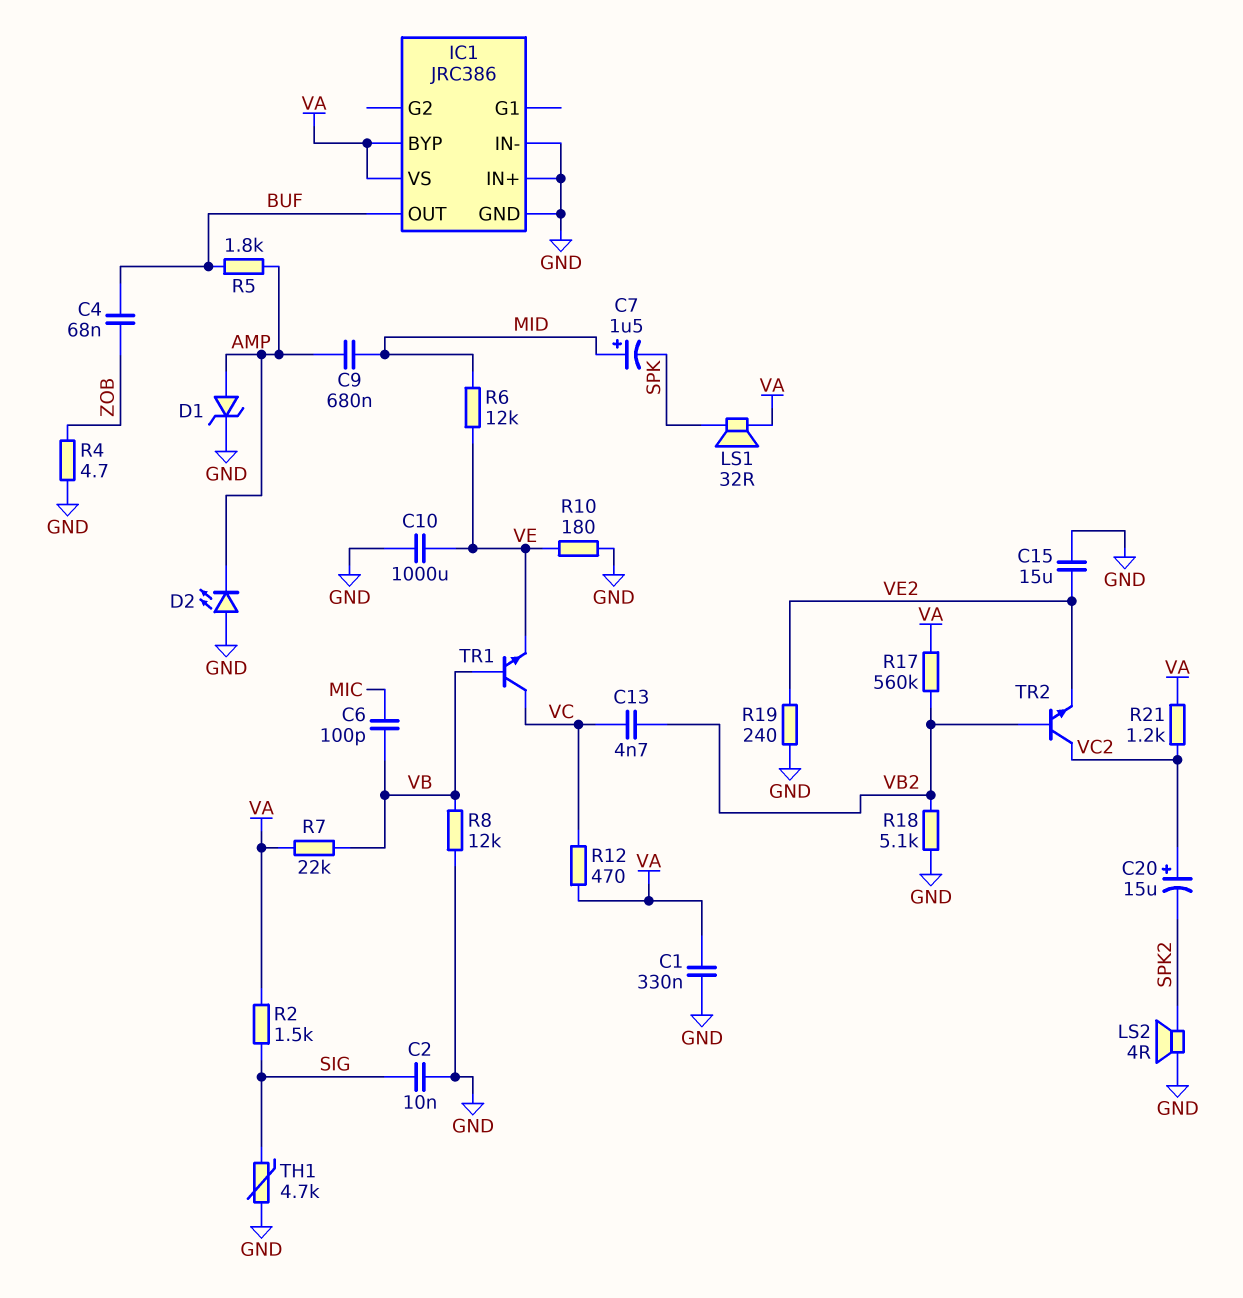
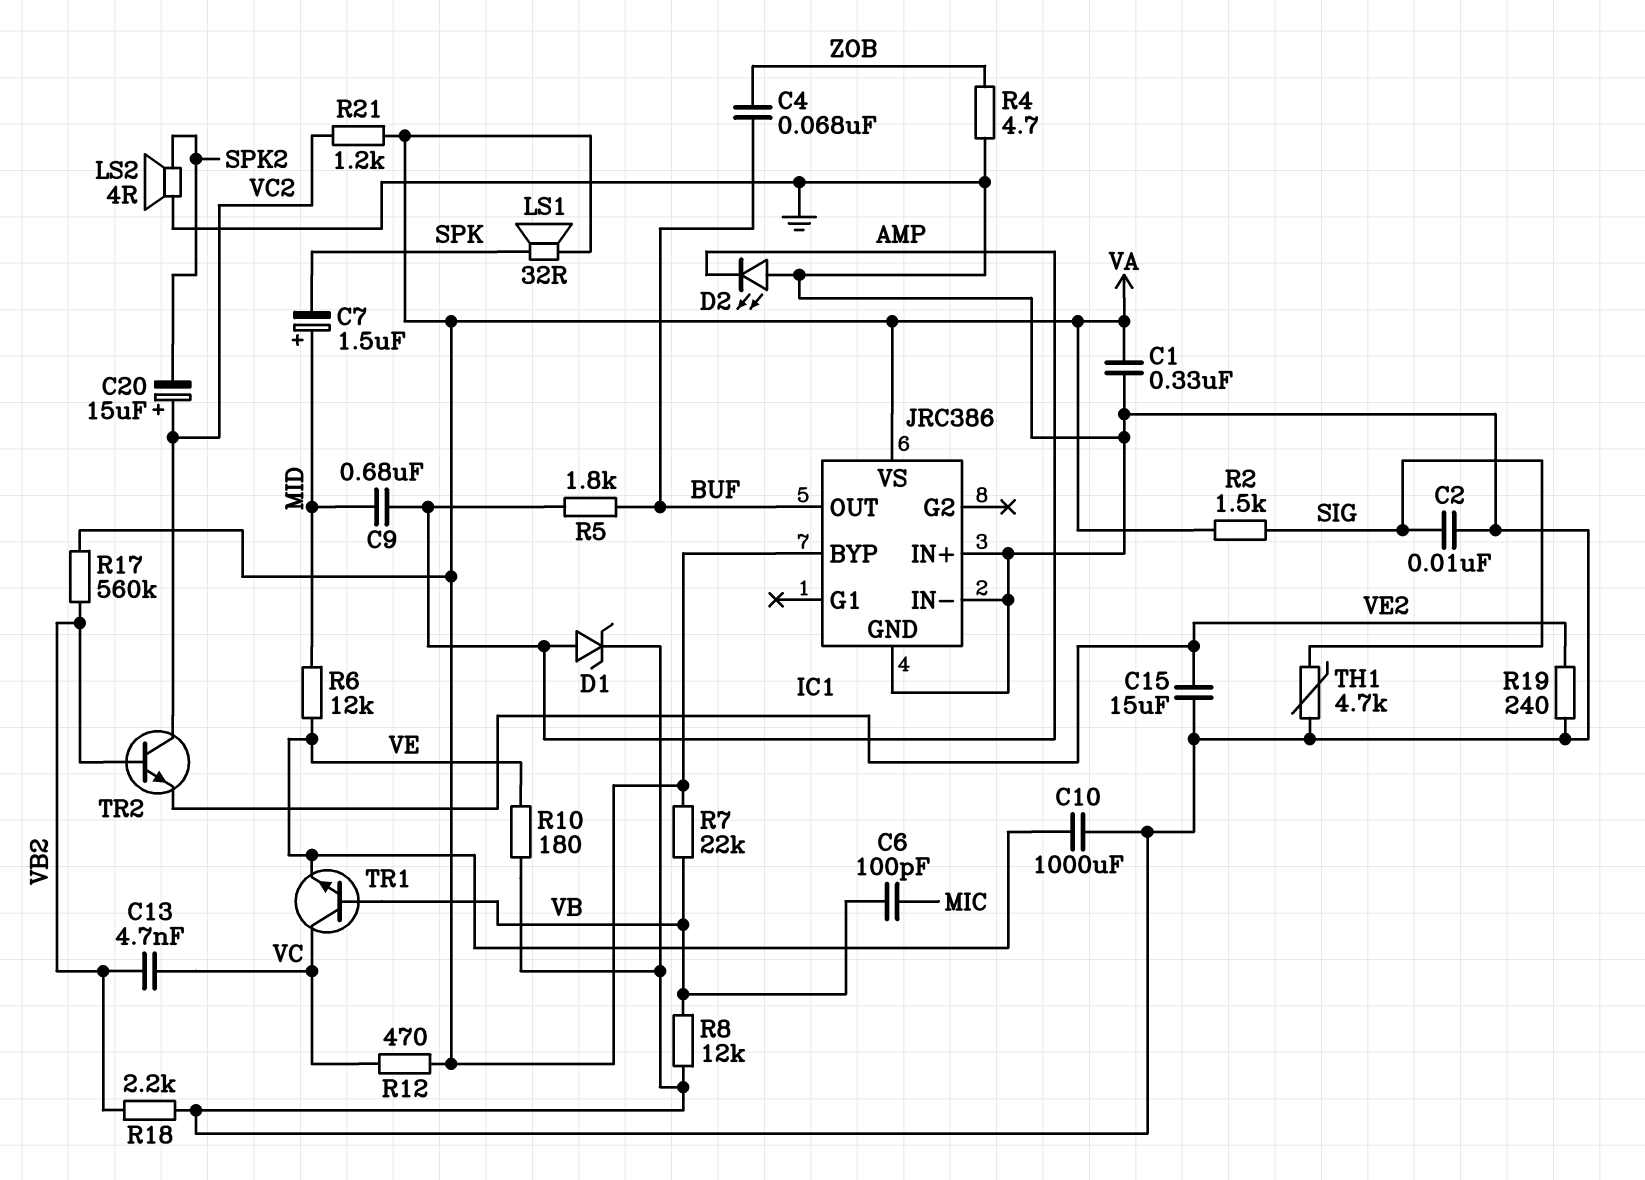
R18: 5.1k (GND, VB2) -> 2.2k (GND, VB2)

